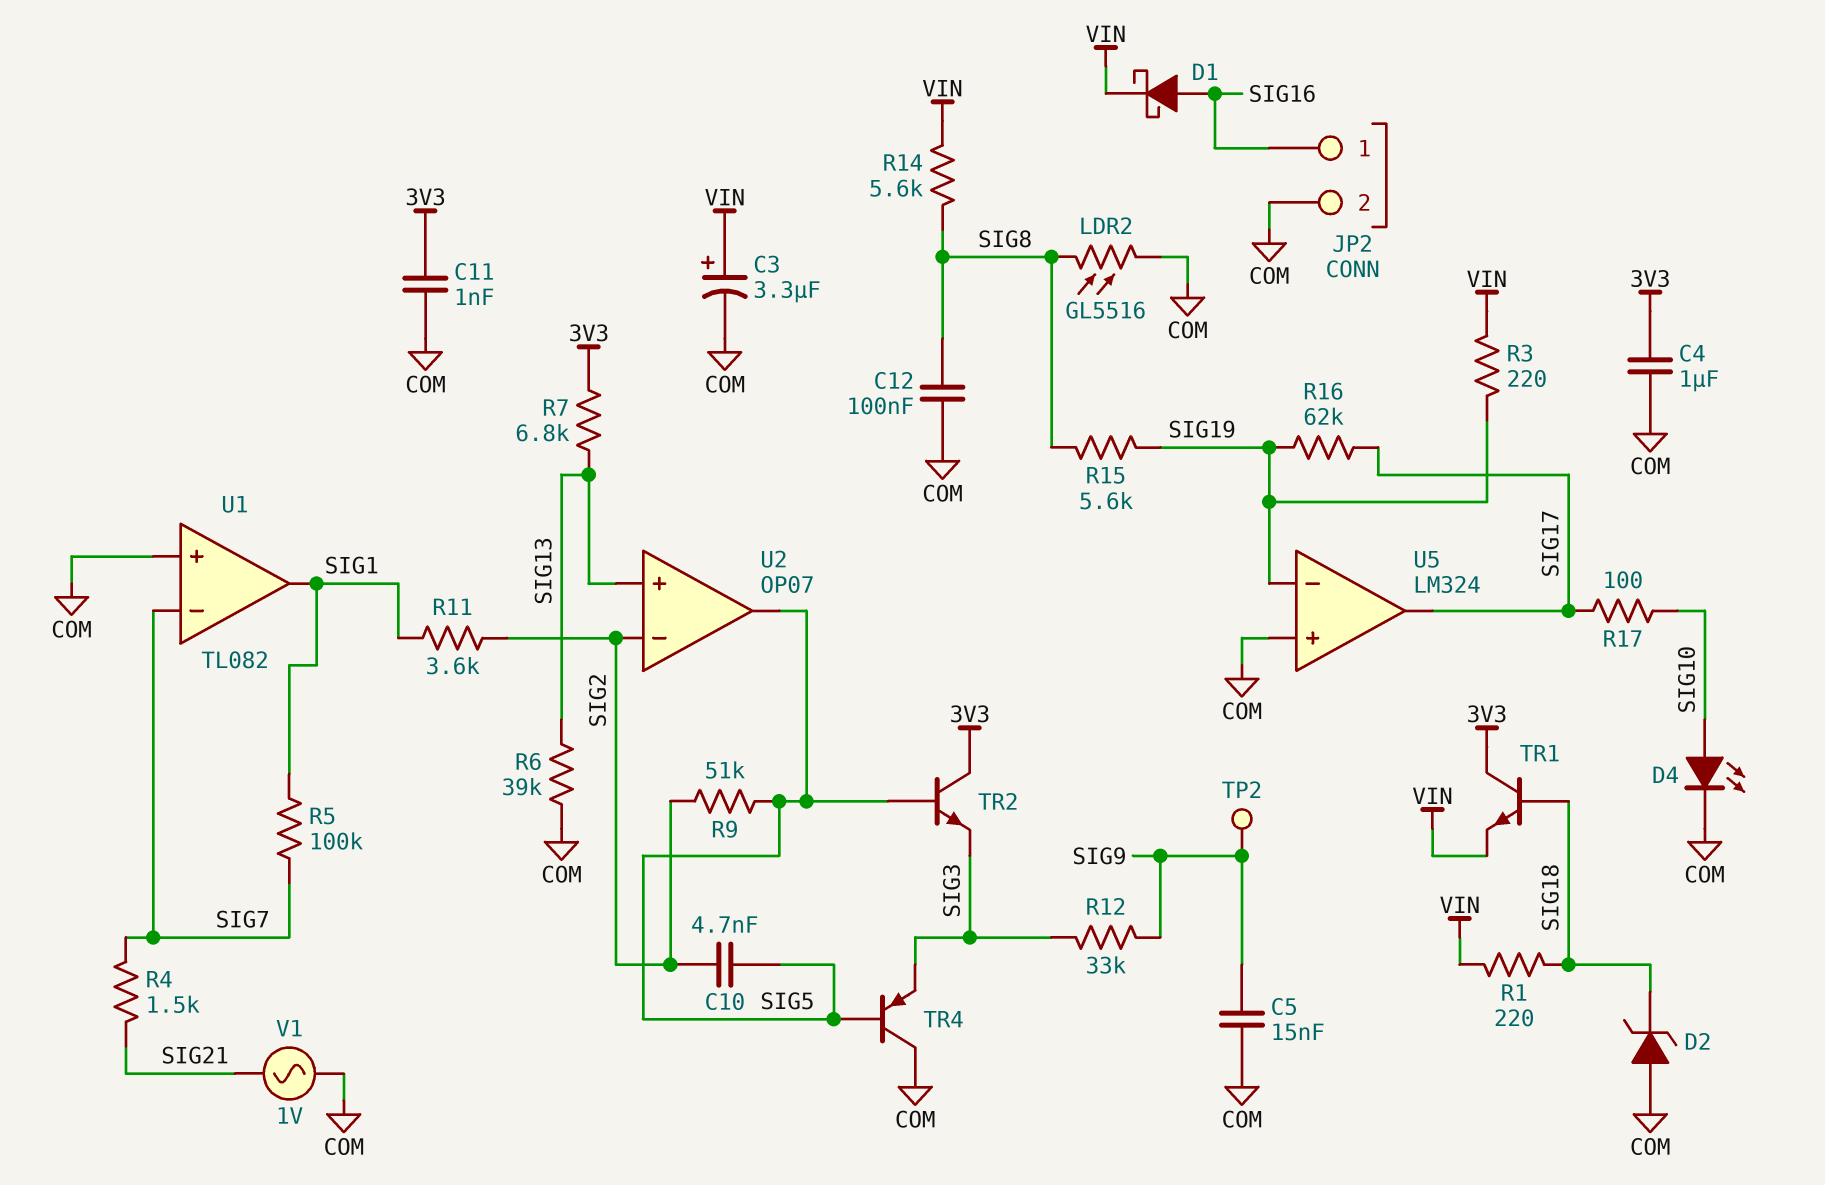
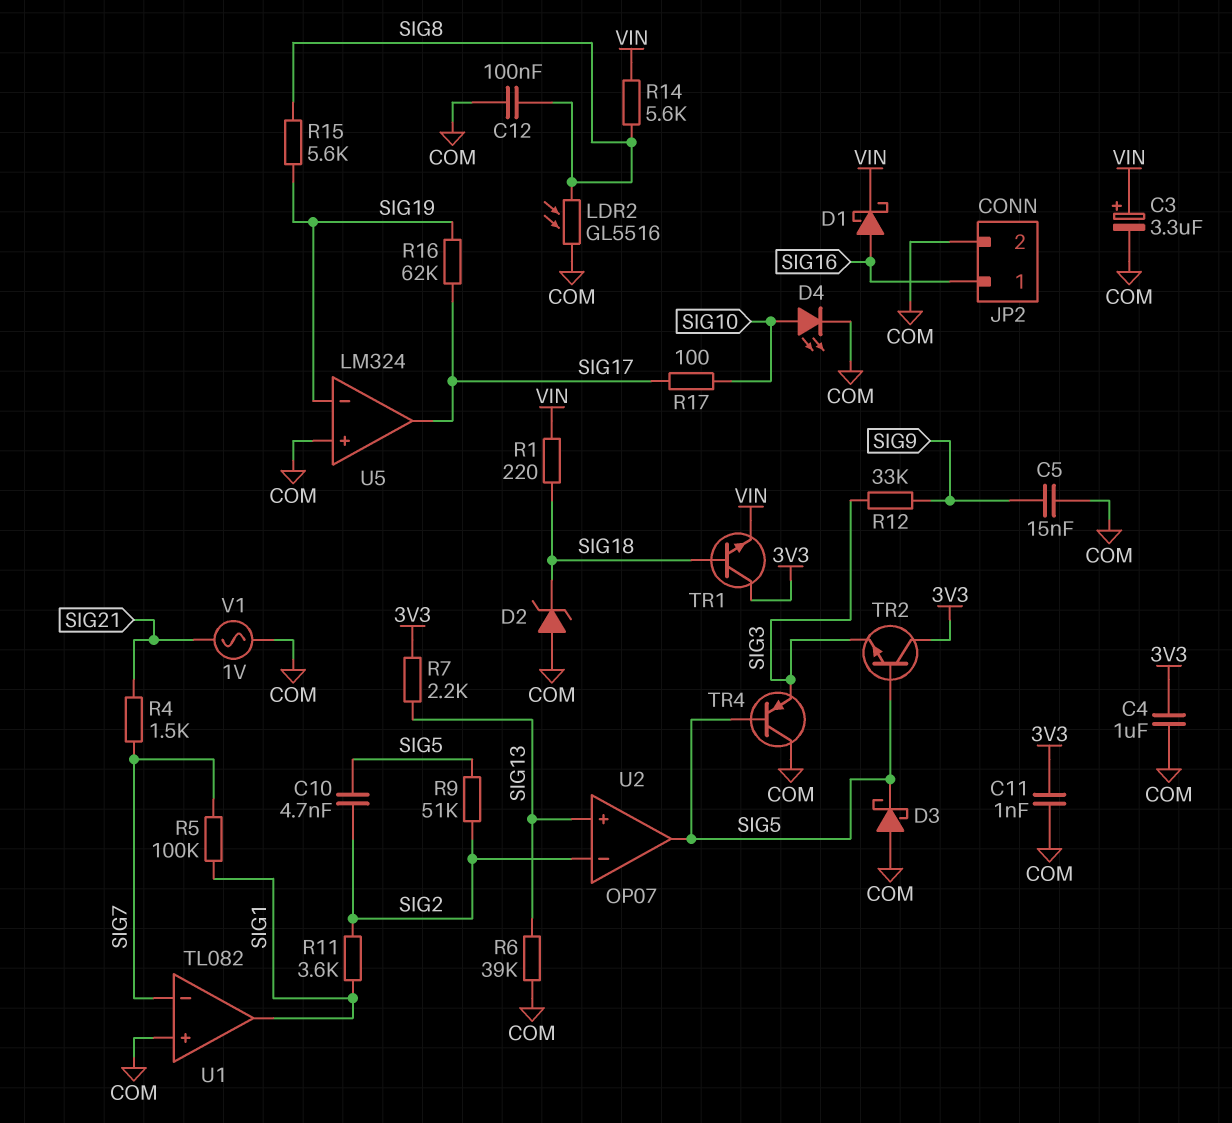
D3: none -> schottky (A COM, K SIG5)
R3: 220 (SIG19, VIN) -> none
R7: 6.8k (3V3, SIG13) -> 2.2k (3V3, SIG13)
TP2: test point (SIG9) -> none

